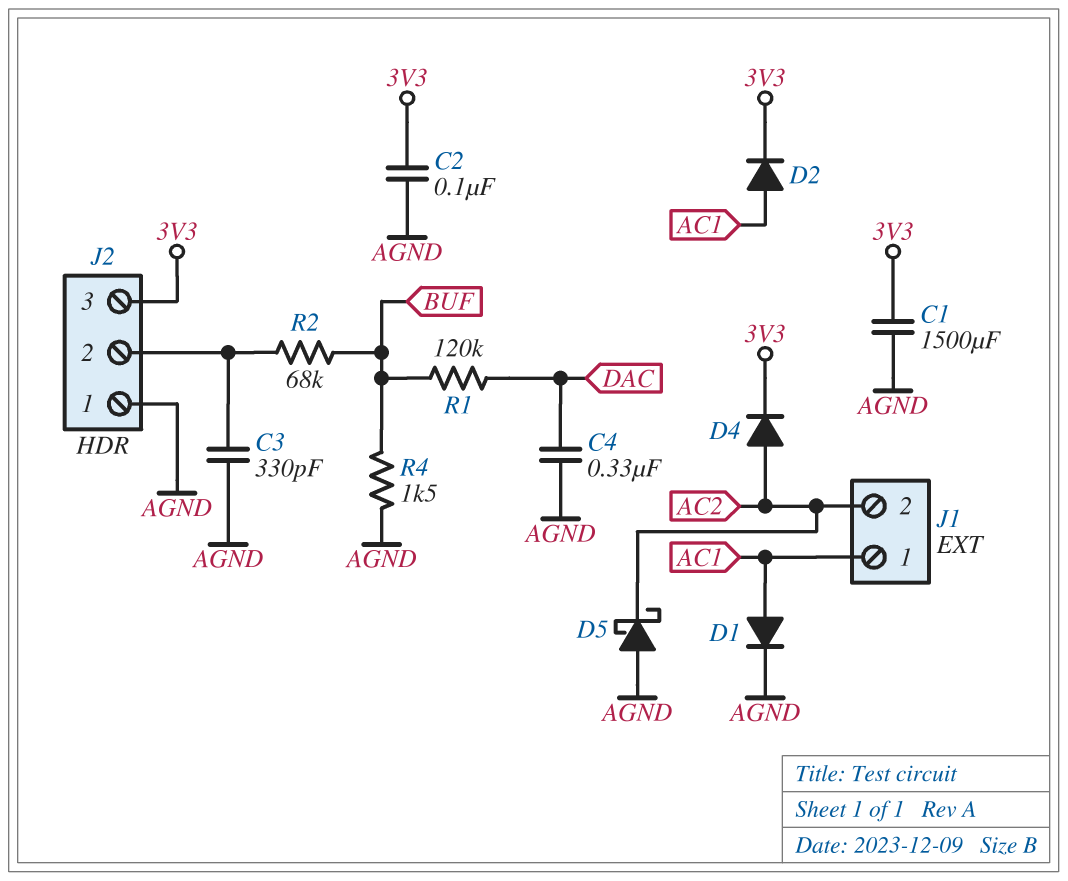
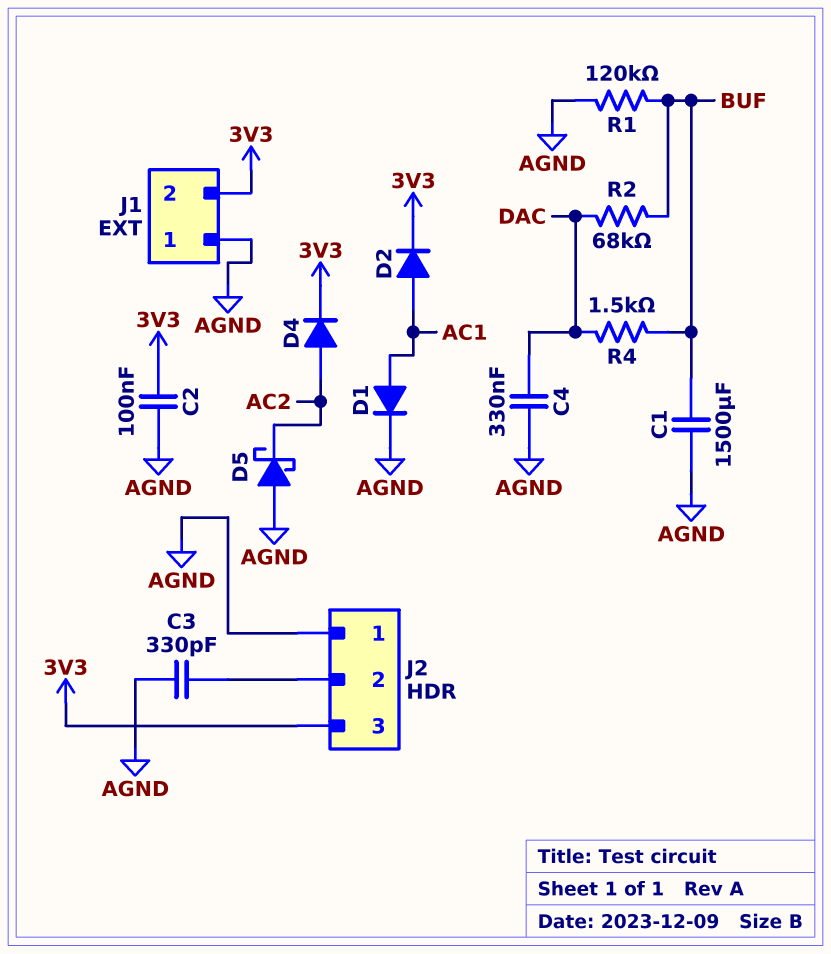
C1: 1500uF (3V3, AGND) -> 1500uF (AGND, BUF)
J1 pin 1: AC1 -> AGND
J1 pin 2: AC2 -> 3V3
R1: 120k (BUF, DAC) -> 120k (AGND, BUF)
R2: 68k (BUF, J2/2) -> 68k (BUF, DAC)
R4: 1.5k (AGND, BUF) -> 1.5k (BUF, DAC)

